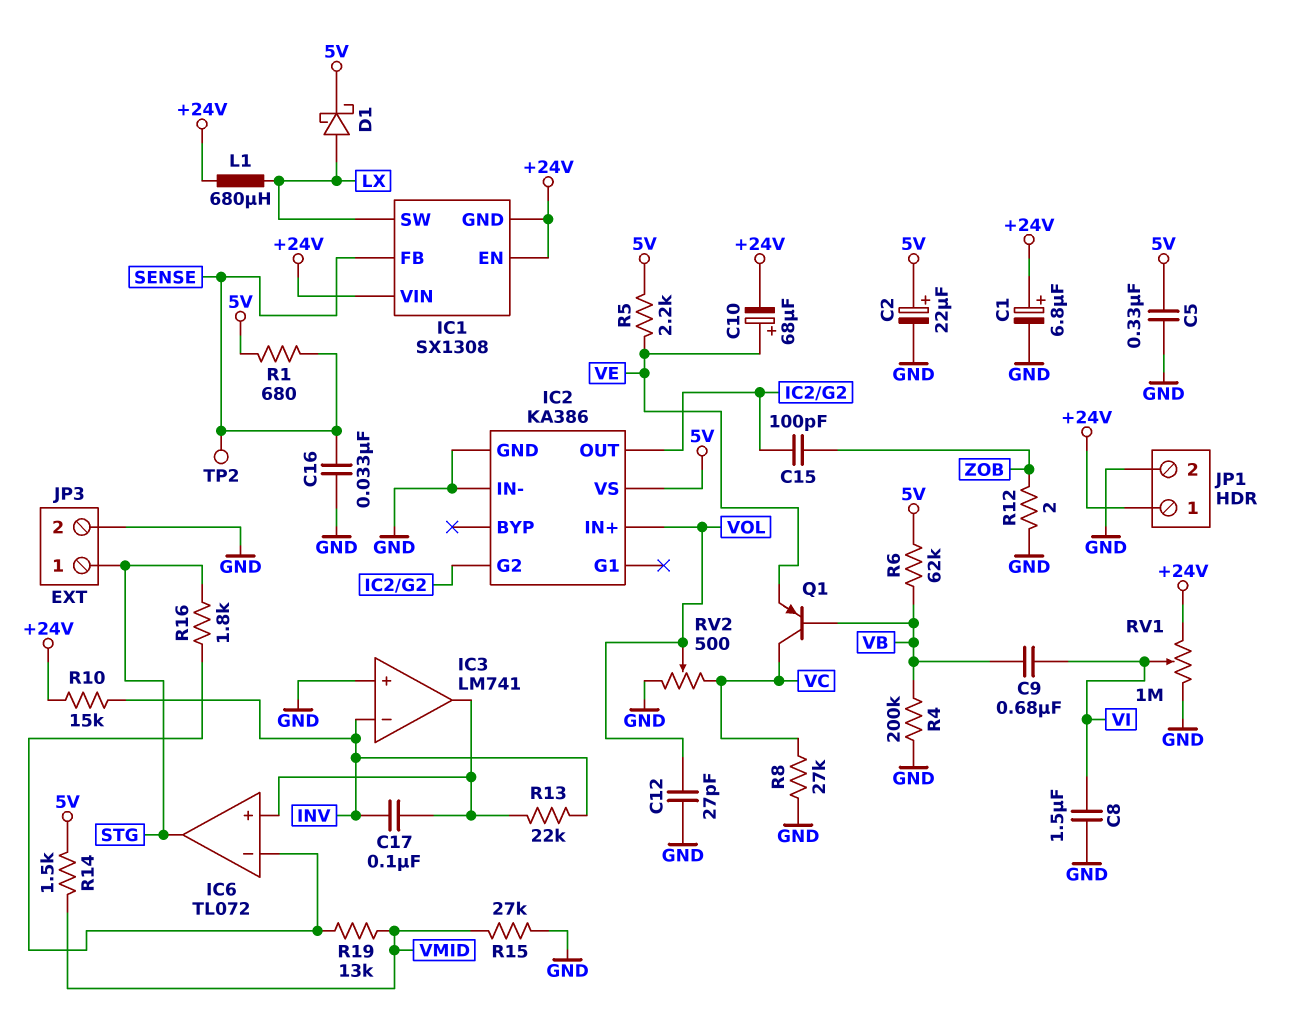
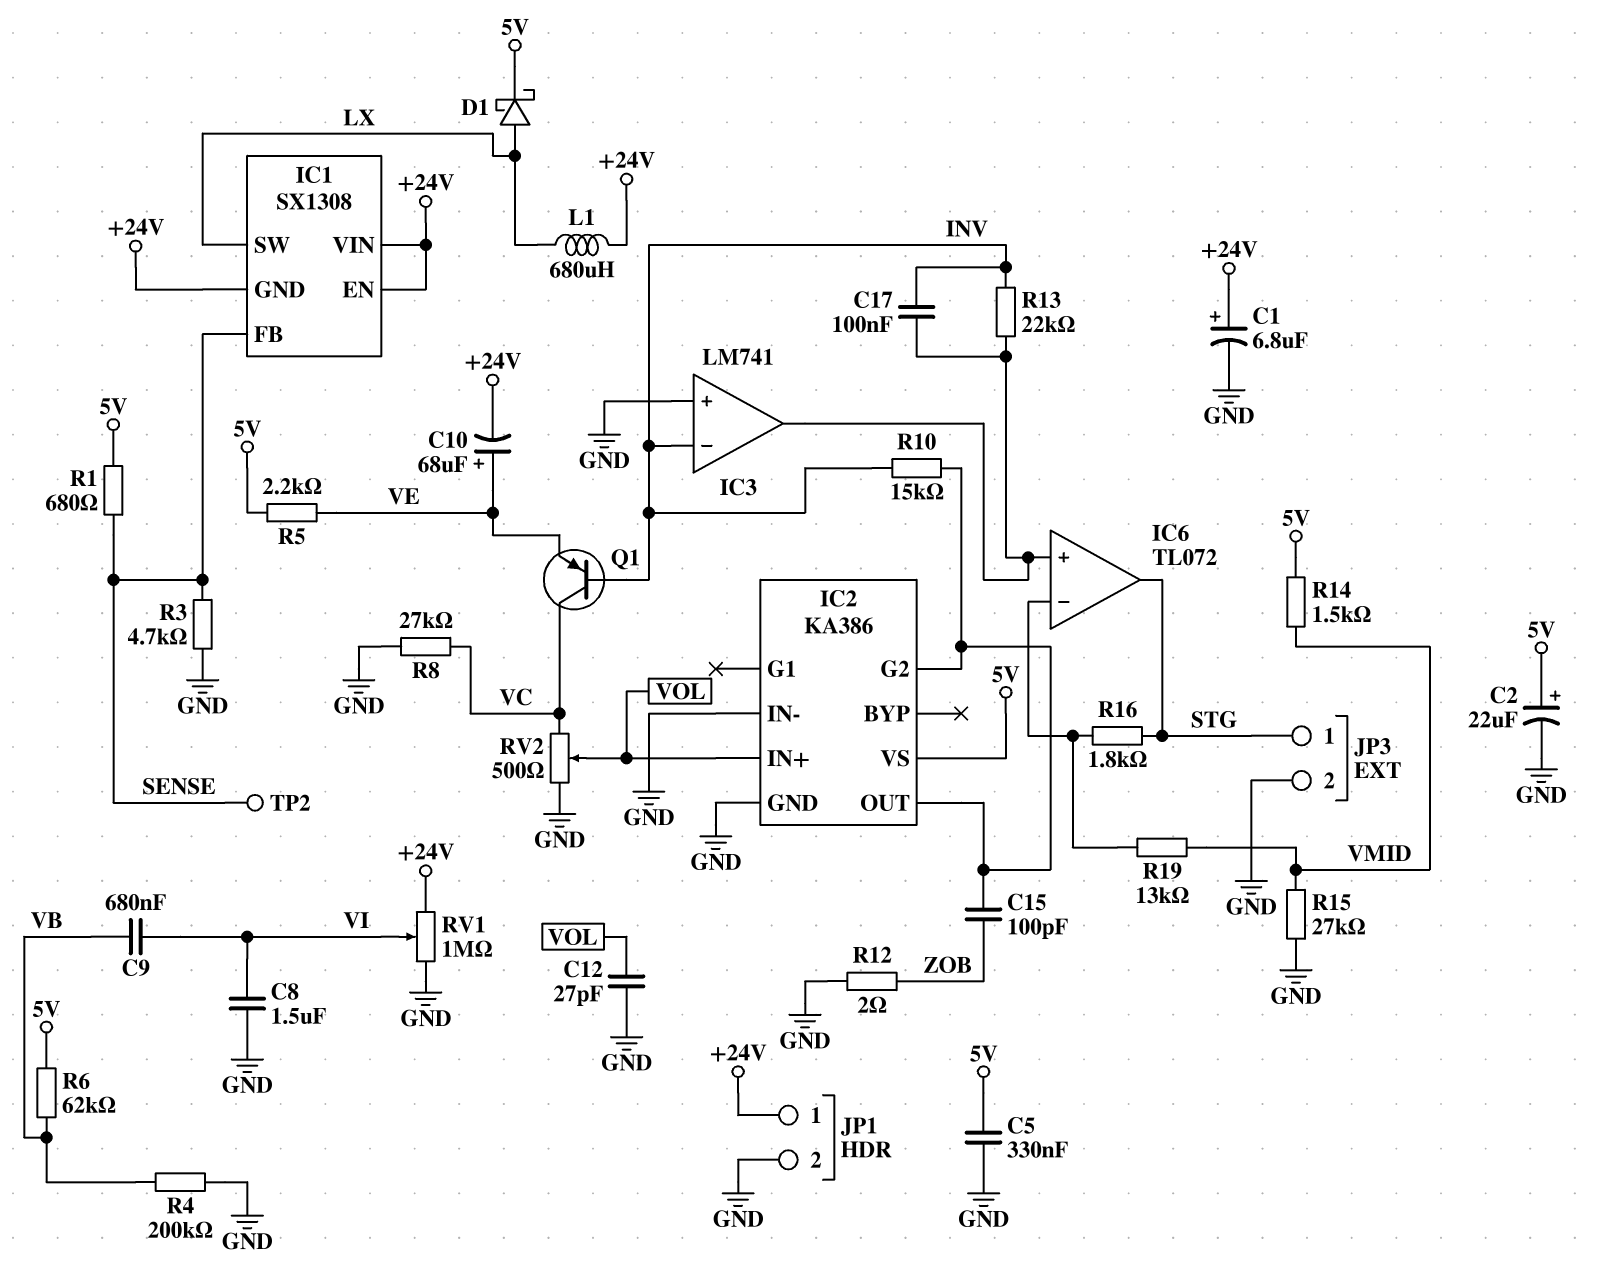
C16: 33nF (GND, SENSE) -> none
Q1: PNP (B VB, C VC, E VE) -> PNP (B INV, C VC, E VE)
R3: none -> 4.7k (GND, SENSE)
R10: 15k (+24V, INV) -> 15k (IC2/G2, INV)

